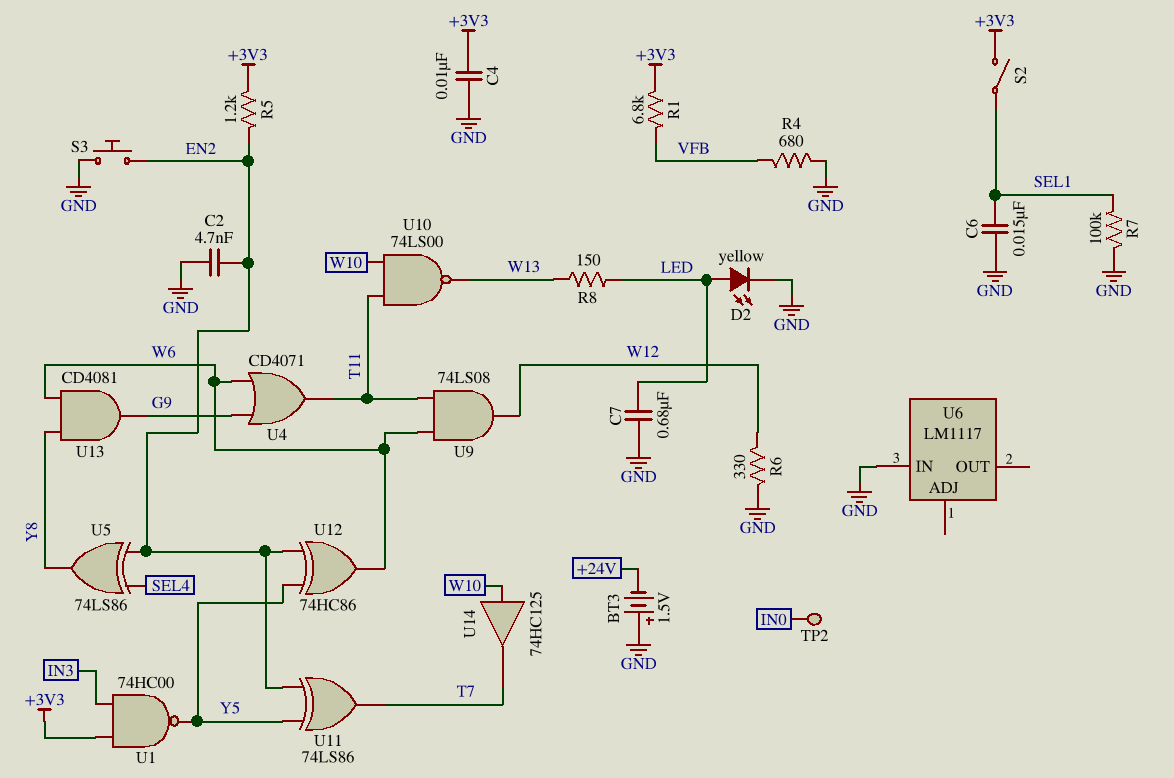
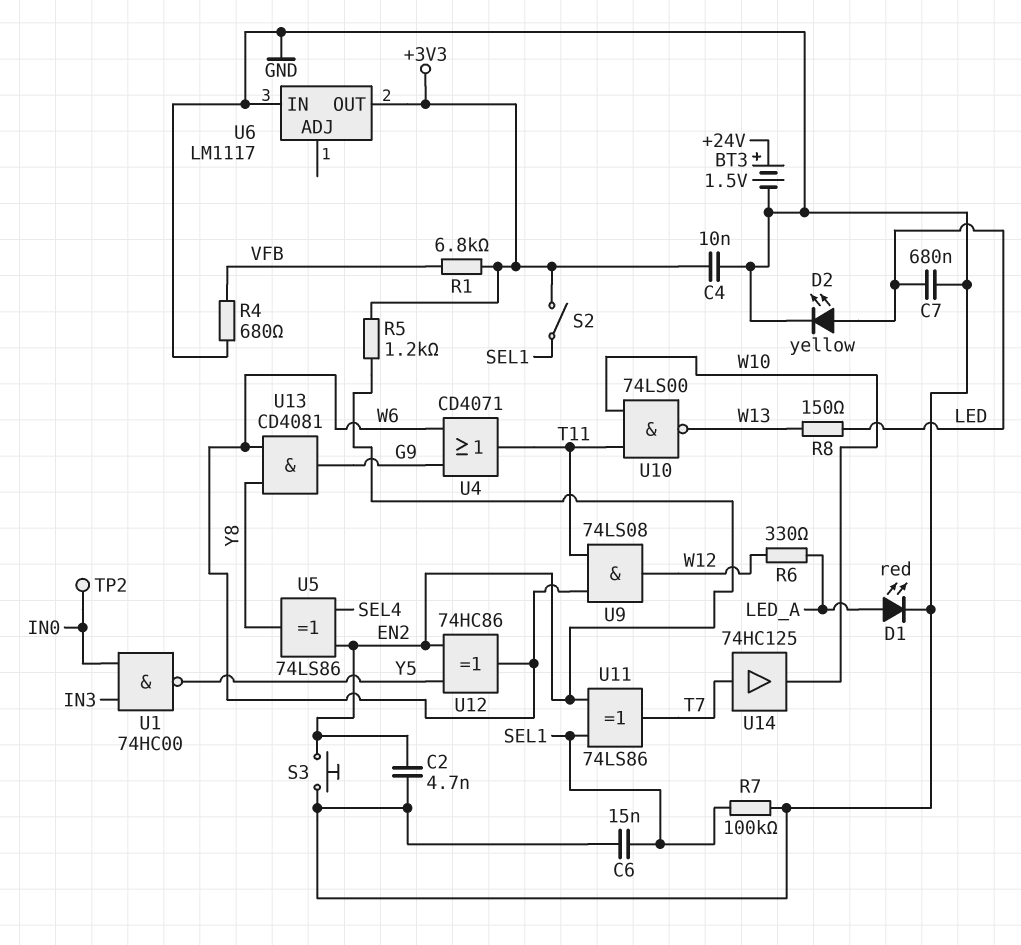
BT3: 1.5V (plus GND, minus +24V) -> 1.5V (plus +24V, minus GND)
D1: none -> LED red (A LED_A, K GND)
R6: 330 (GND, W12) -> 330 (LED_A, W12)
U1: NAND 74HC00 (in +3V3, in IN3, out Y5) -> NAND 74HC00 (in IN0, in IN3, out Y5)
U6 pin OUT: none -> +3V3
U11: XOR 74LS86 (in EN2, in Y5, out T7) -> XOR 74LS86 (in EN2, in SEL1, out T7)
U14: buffer 74HC125 (in W10, out T7) -> buffer 74HC125 (in T7, out W10)

